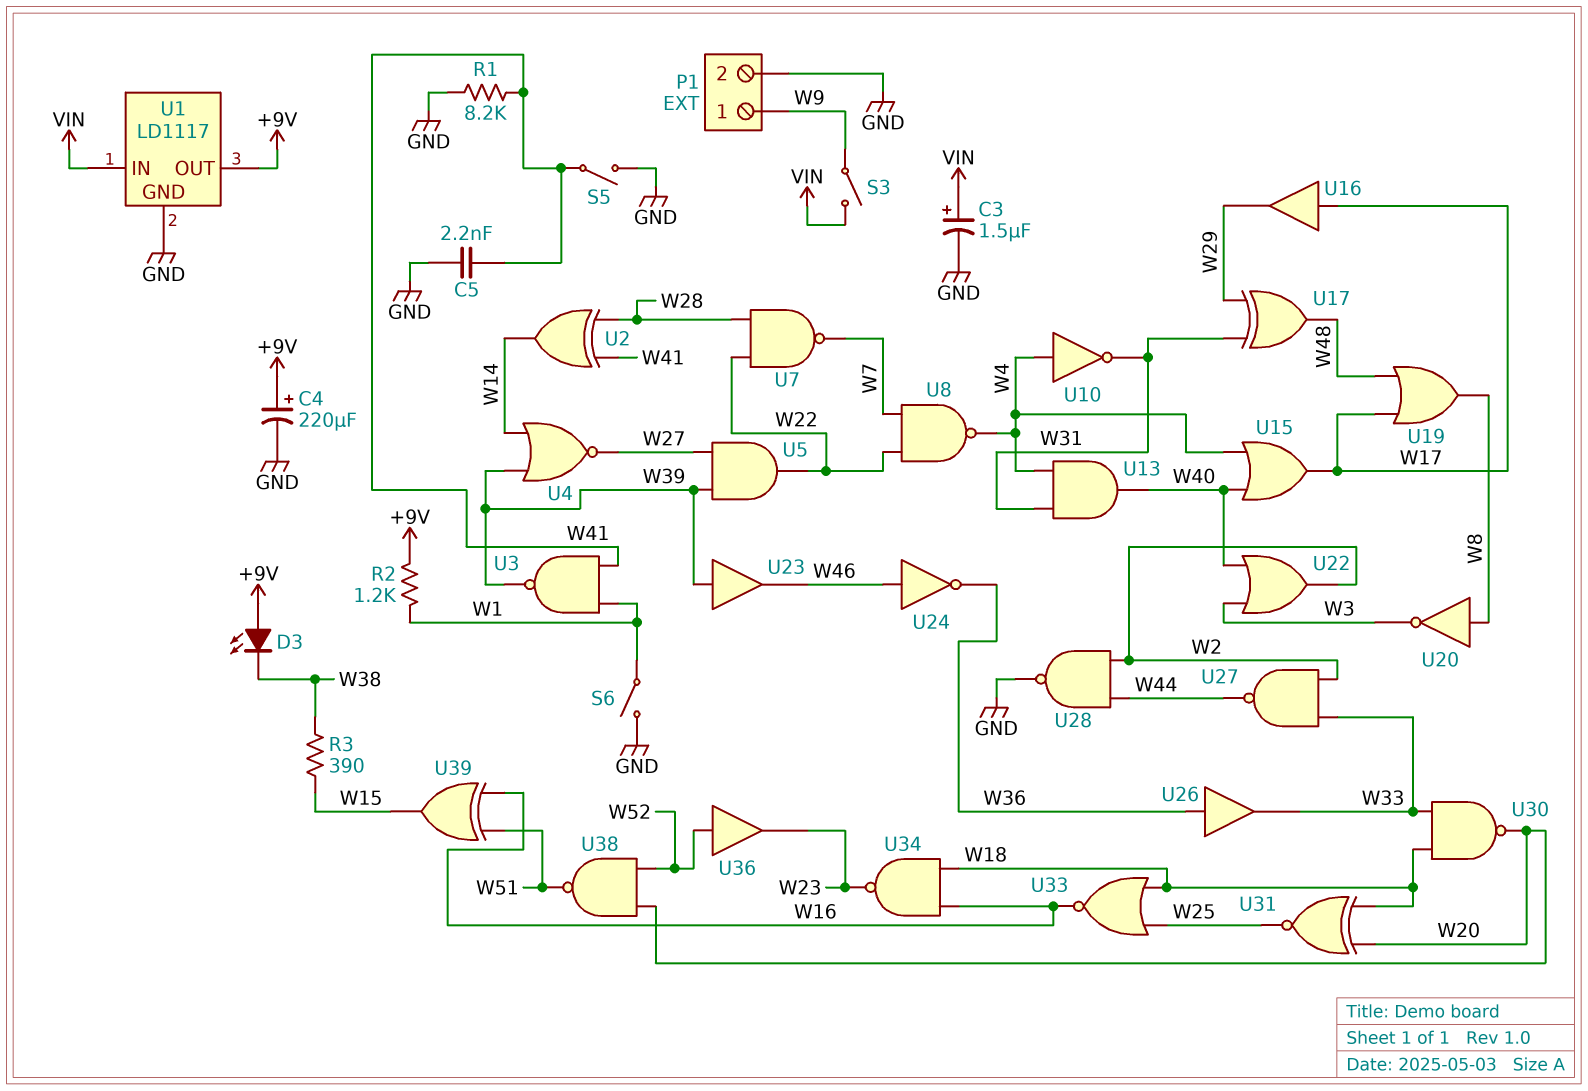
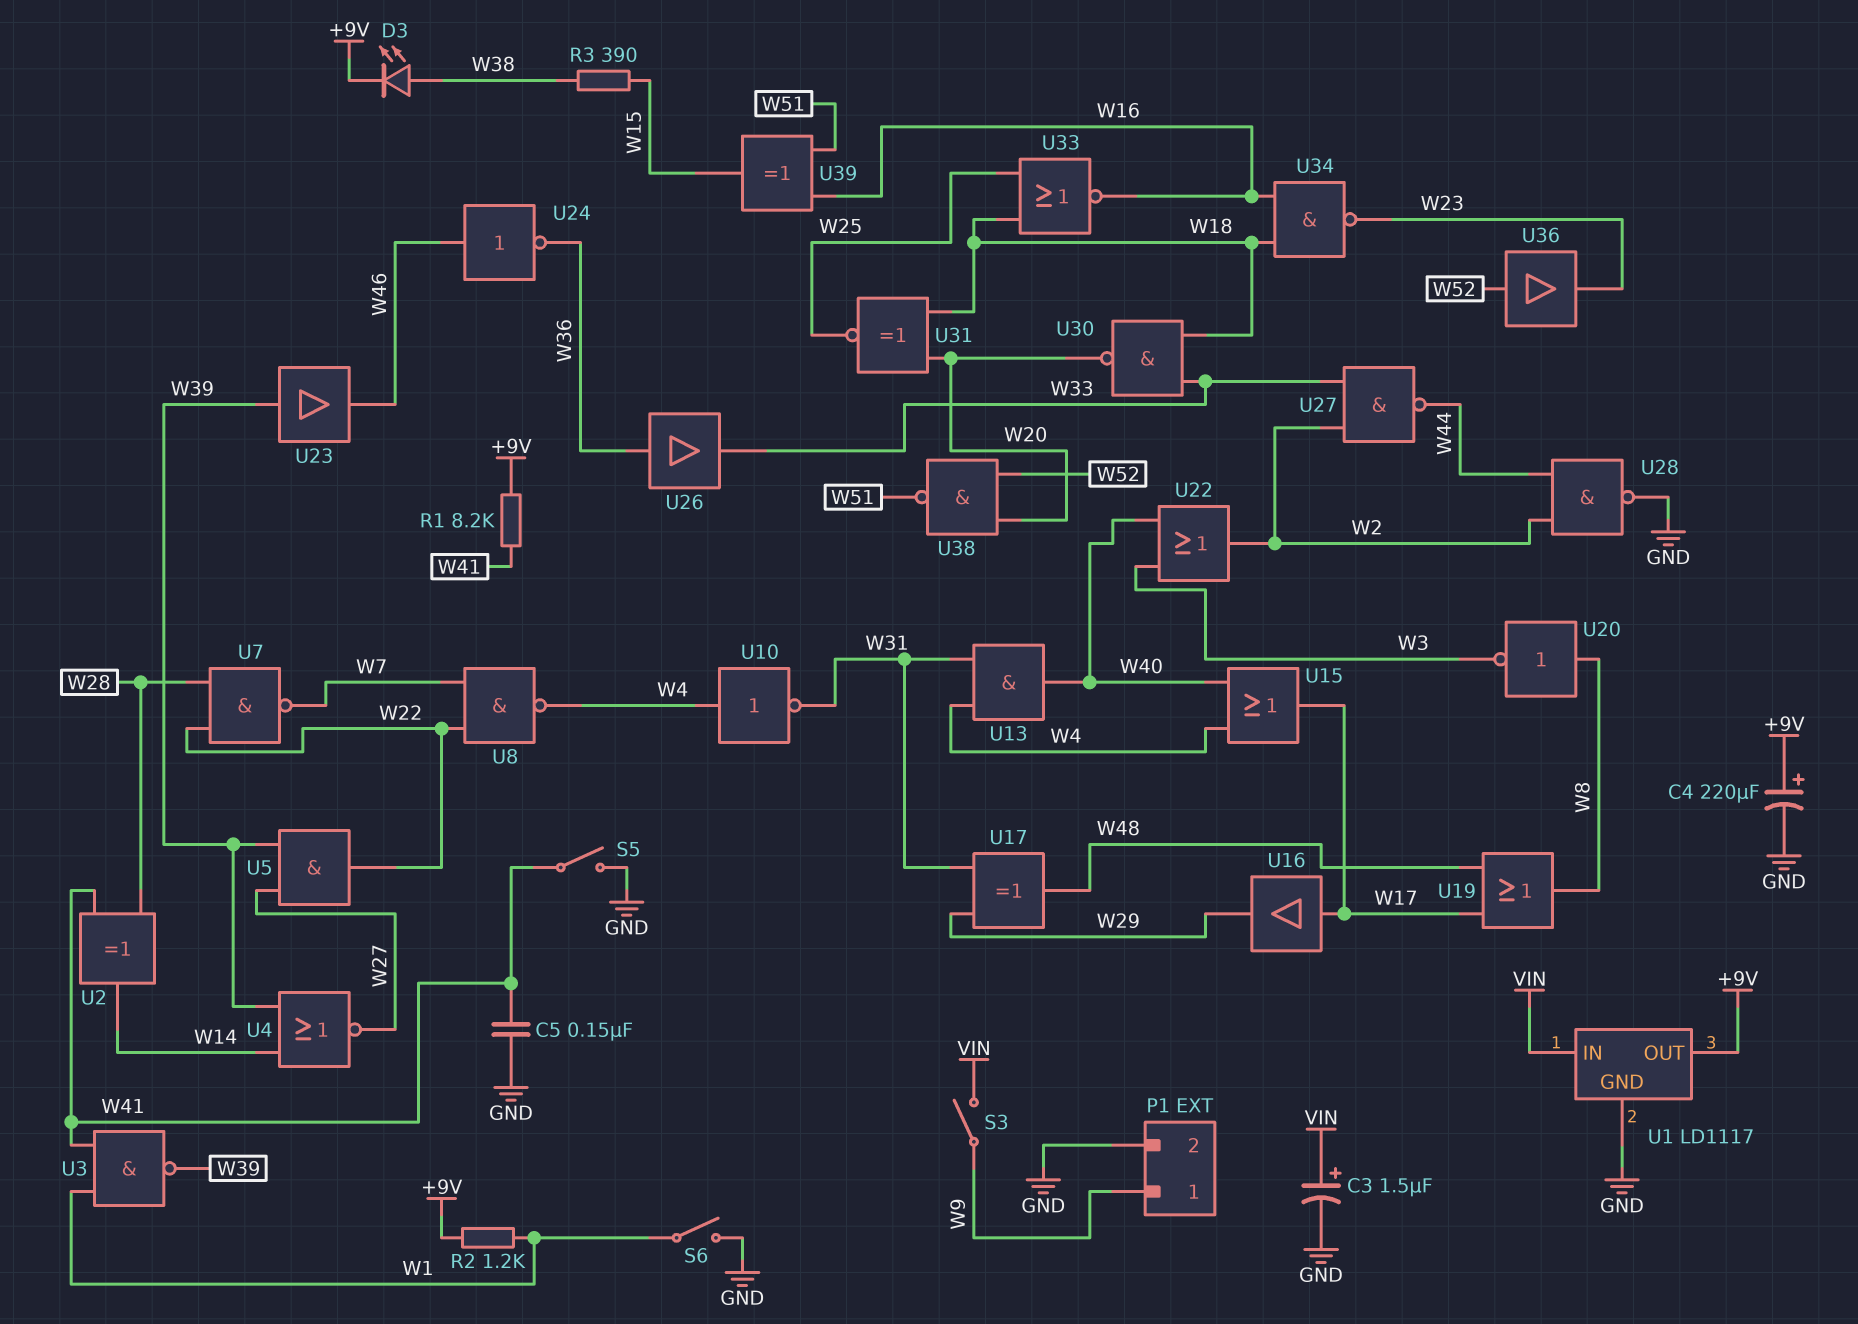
C5: 2.2nF (GND, W41) -> 150nF (GND, W41)
D3: LED (A +9V, K W38) -> LED (A W38, K +9V)
R1: 8.2k (GND, W41) -> 8.2k (+9V, W41)

